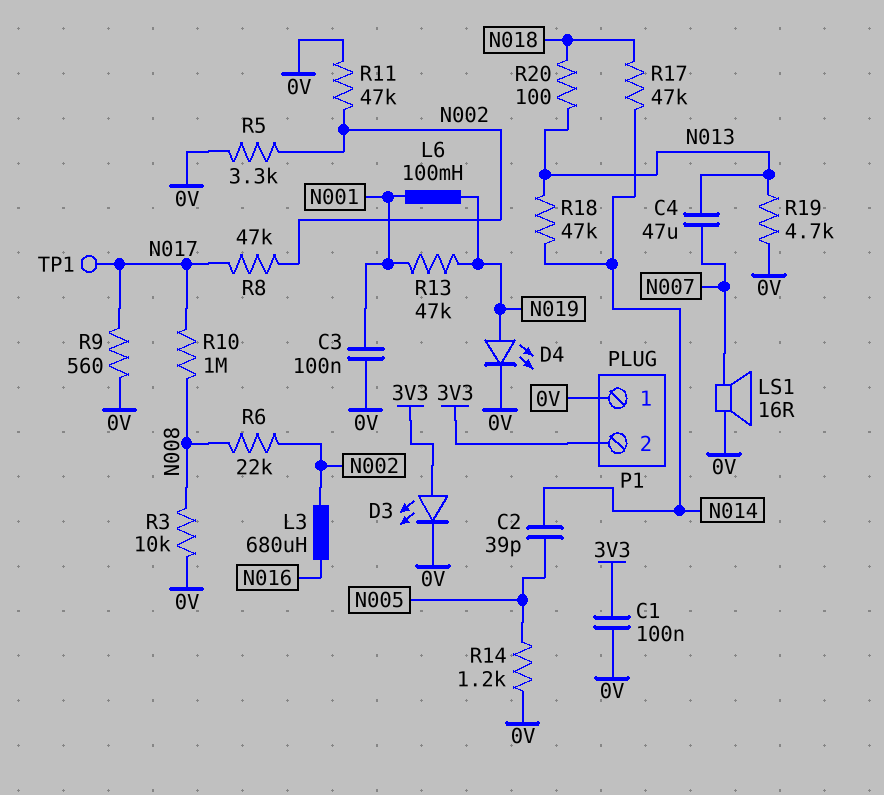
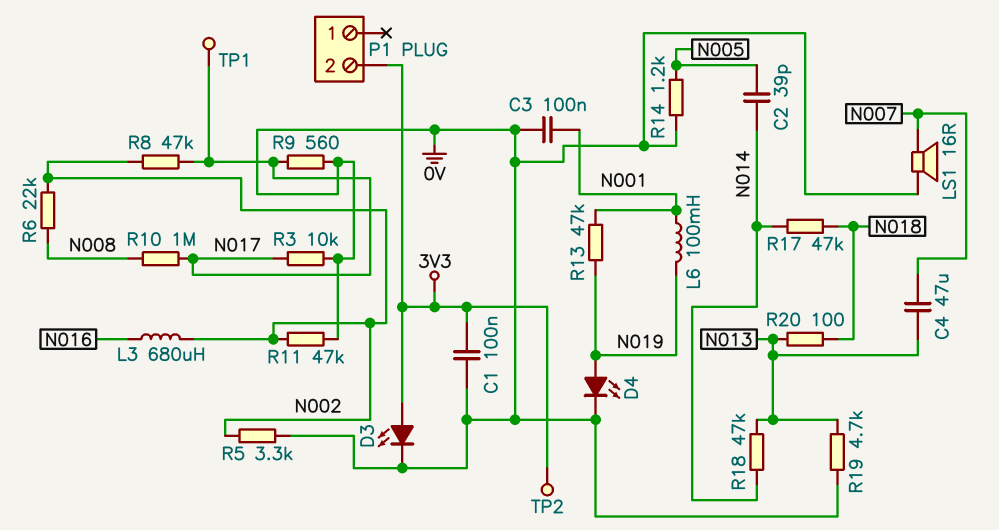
P1 pin 1: 0V -> none
R3: 10k (0V, N008) -> 10k (0V, N017)
TP2: none -> test point (3V3)

